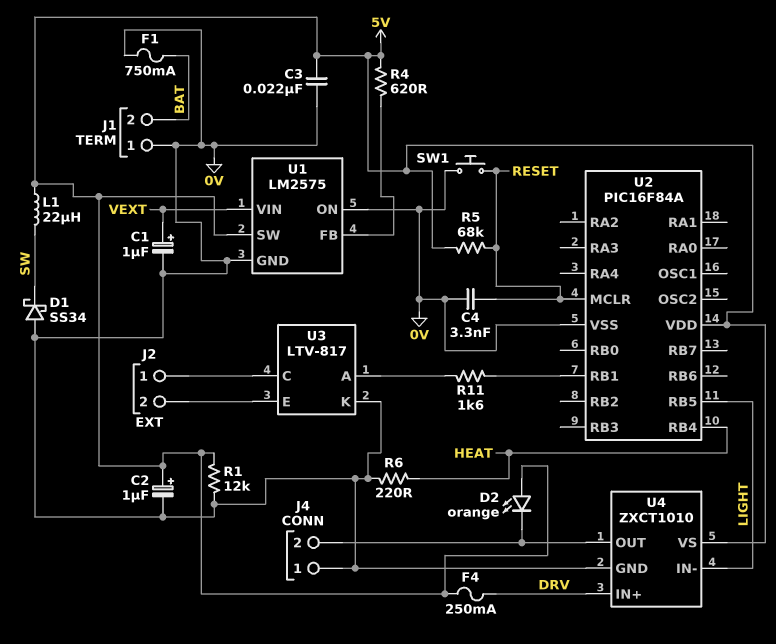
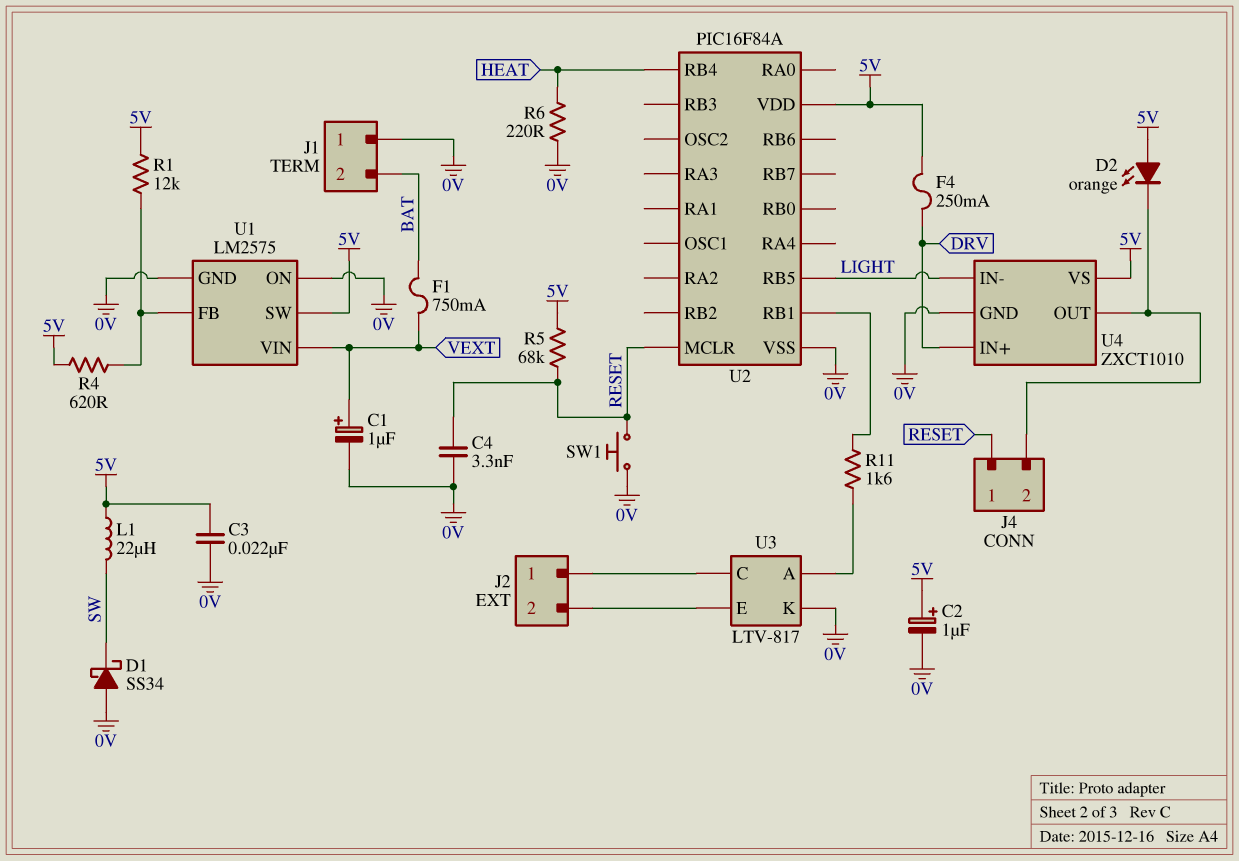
F1: 750mA (0V, BAT) -> 750mA (BAT, VEXT)
J4 pin 1: 0V -> RESET
R1: 12k (0V, 5V) -> 12k (5V, U1/FB)

